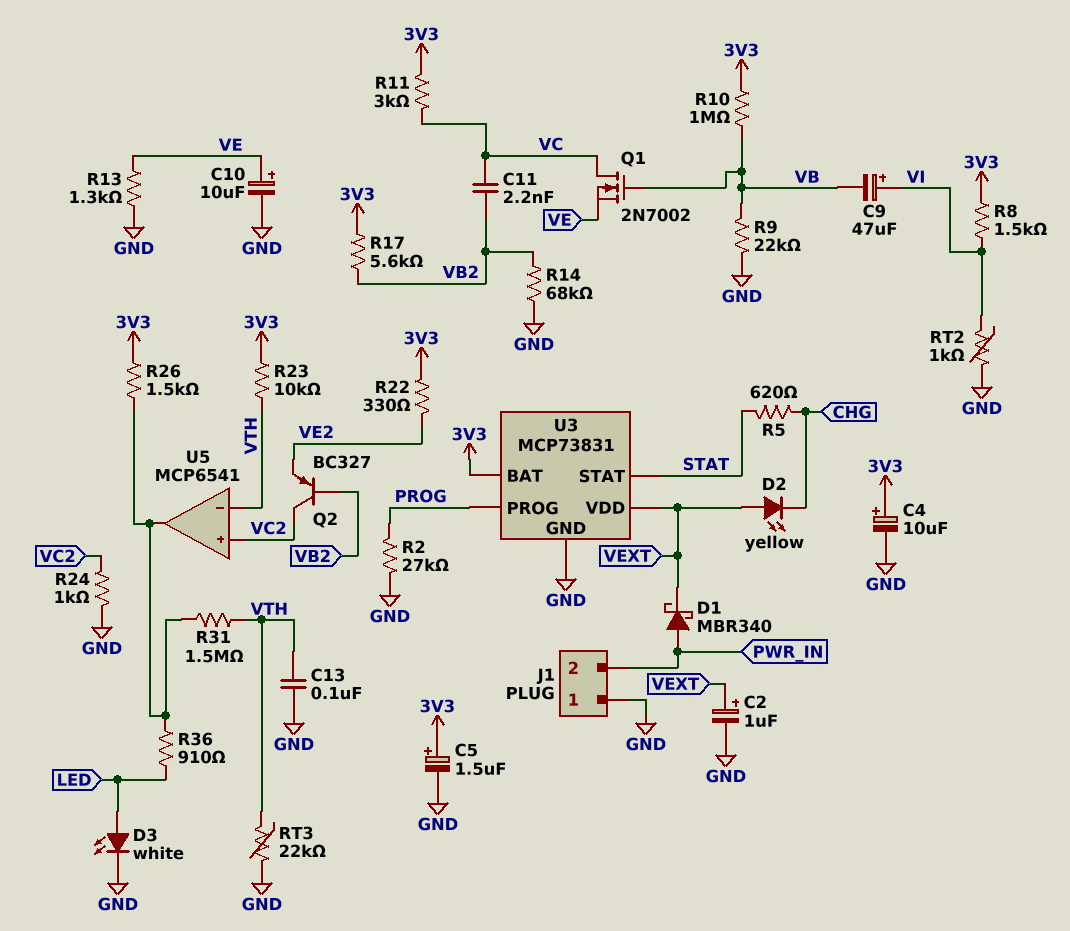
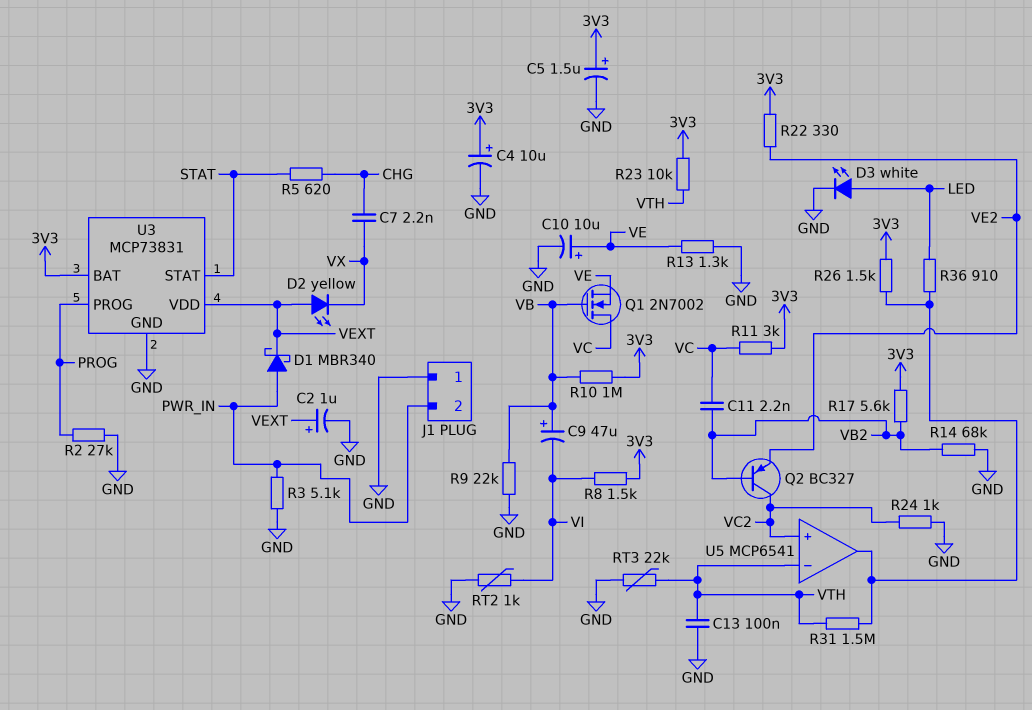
C7: none -> 2.2nF (CHG, VX)
C9: 47uF (plus VI, minus VB) -> 47uF (plus VB, minus VI)
D2: LED yellow (A VEXT, K CHG) -> LED yellow (A VEXT, K VX)
R3: none -> 5.1k (GND, PWR_IN)

